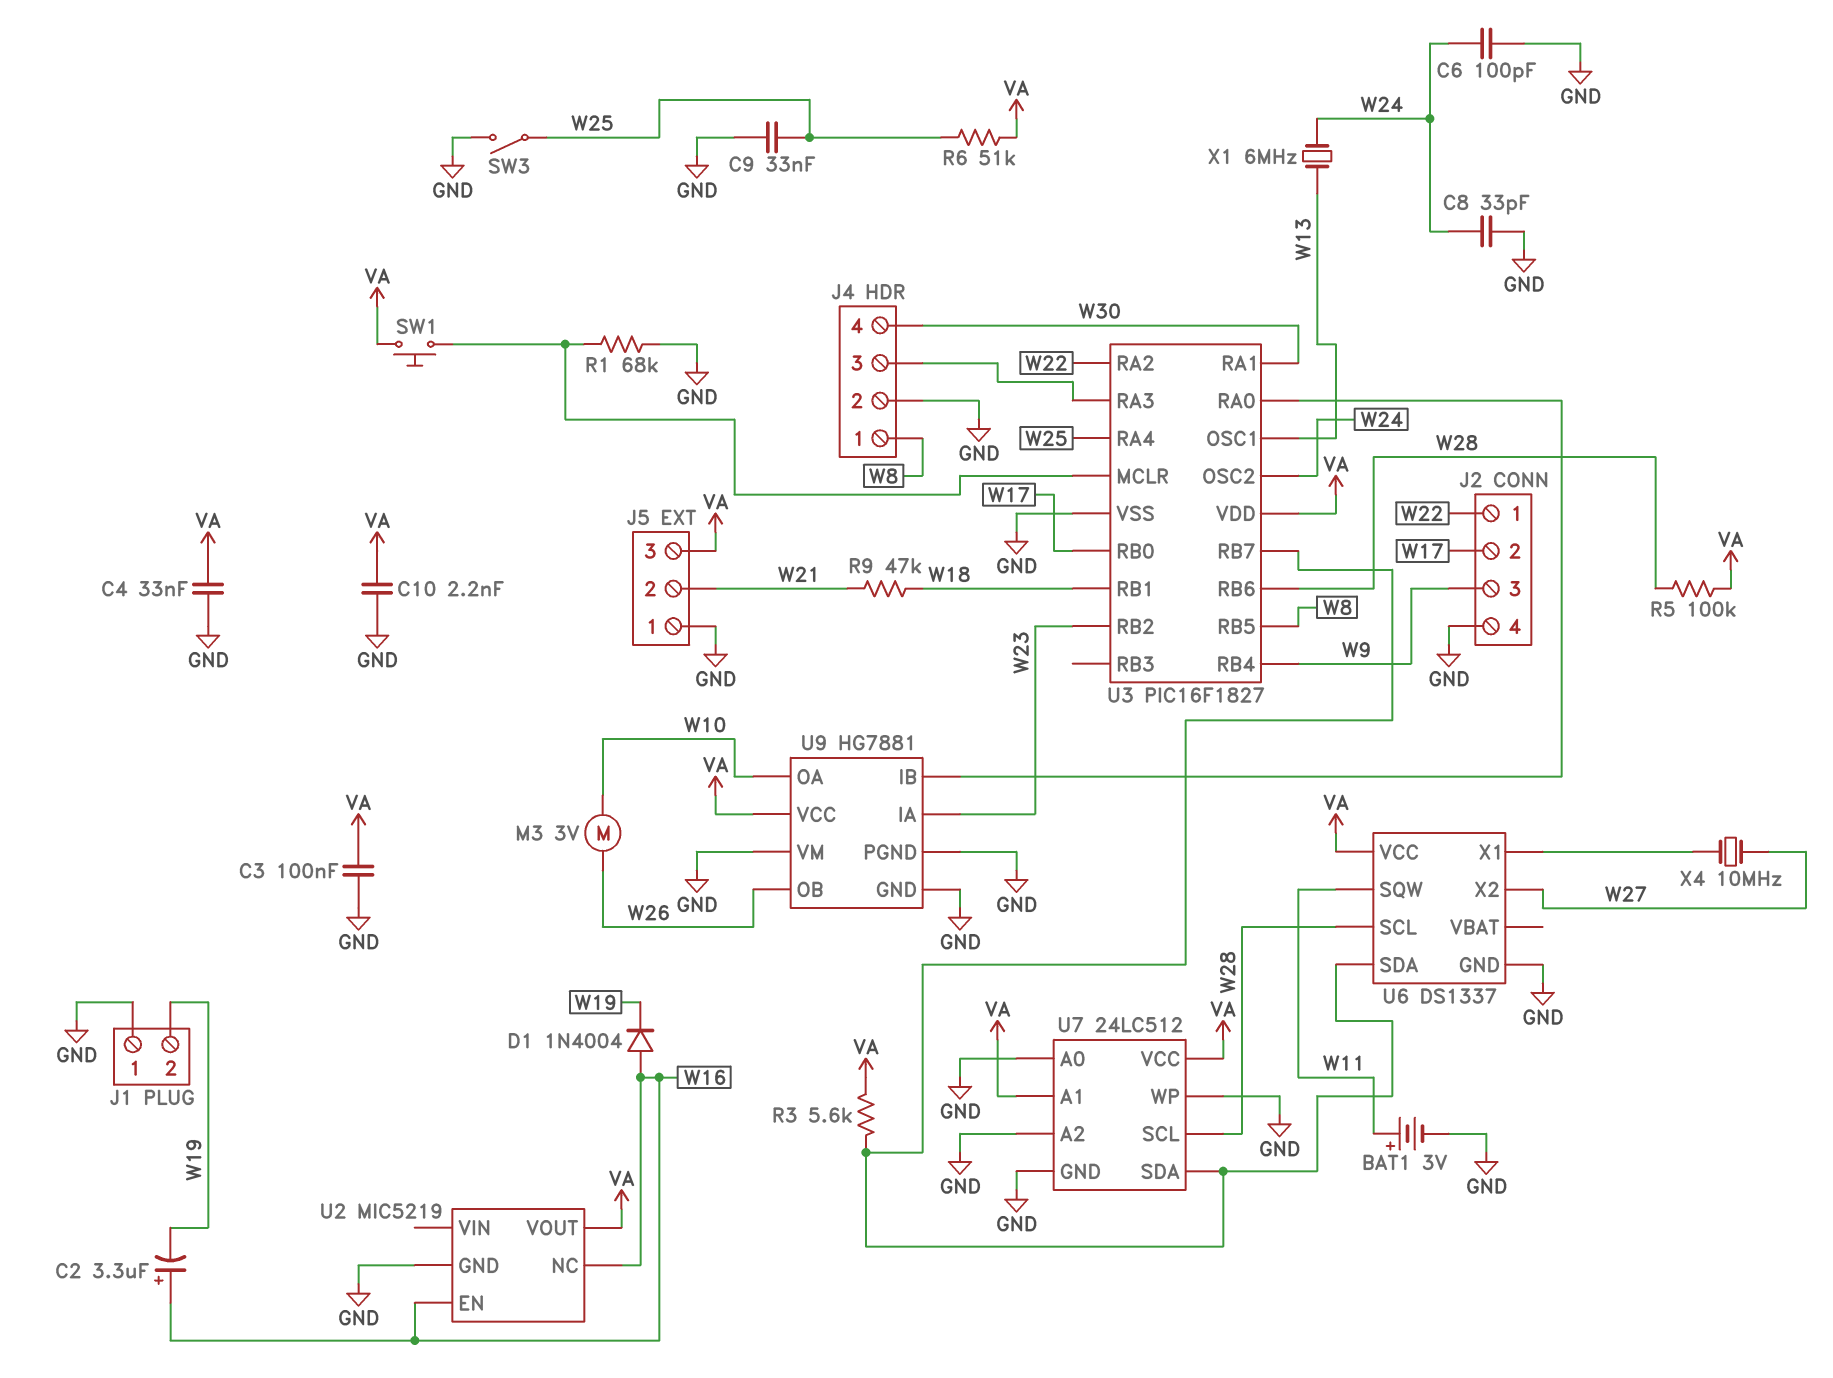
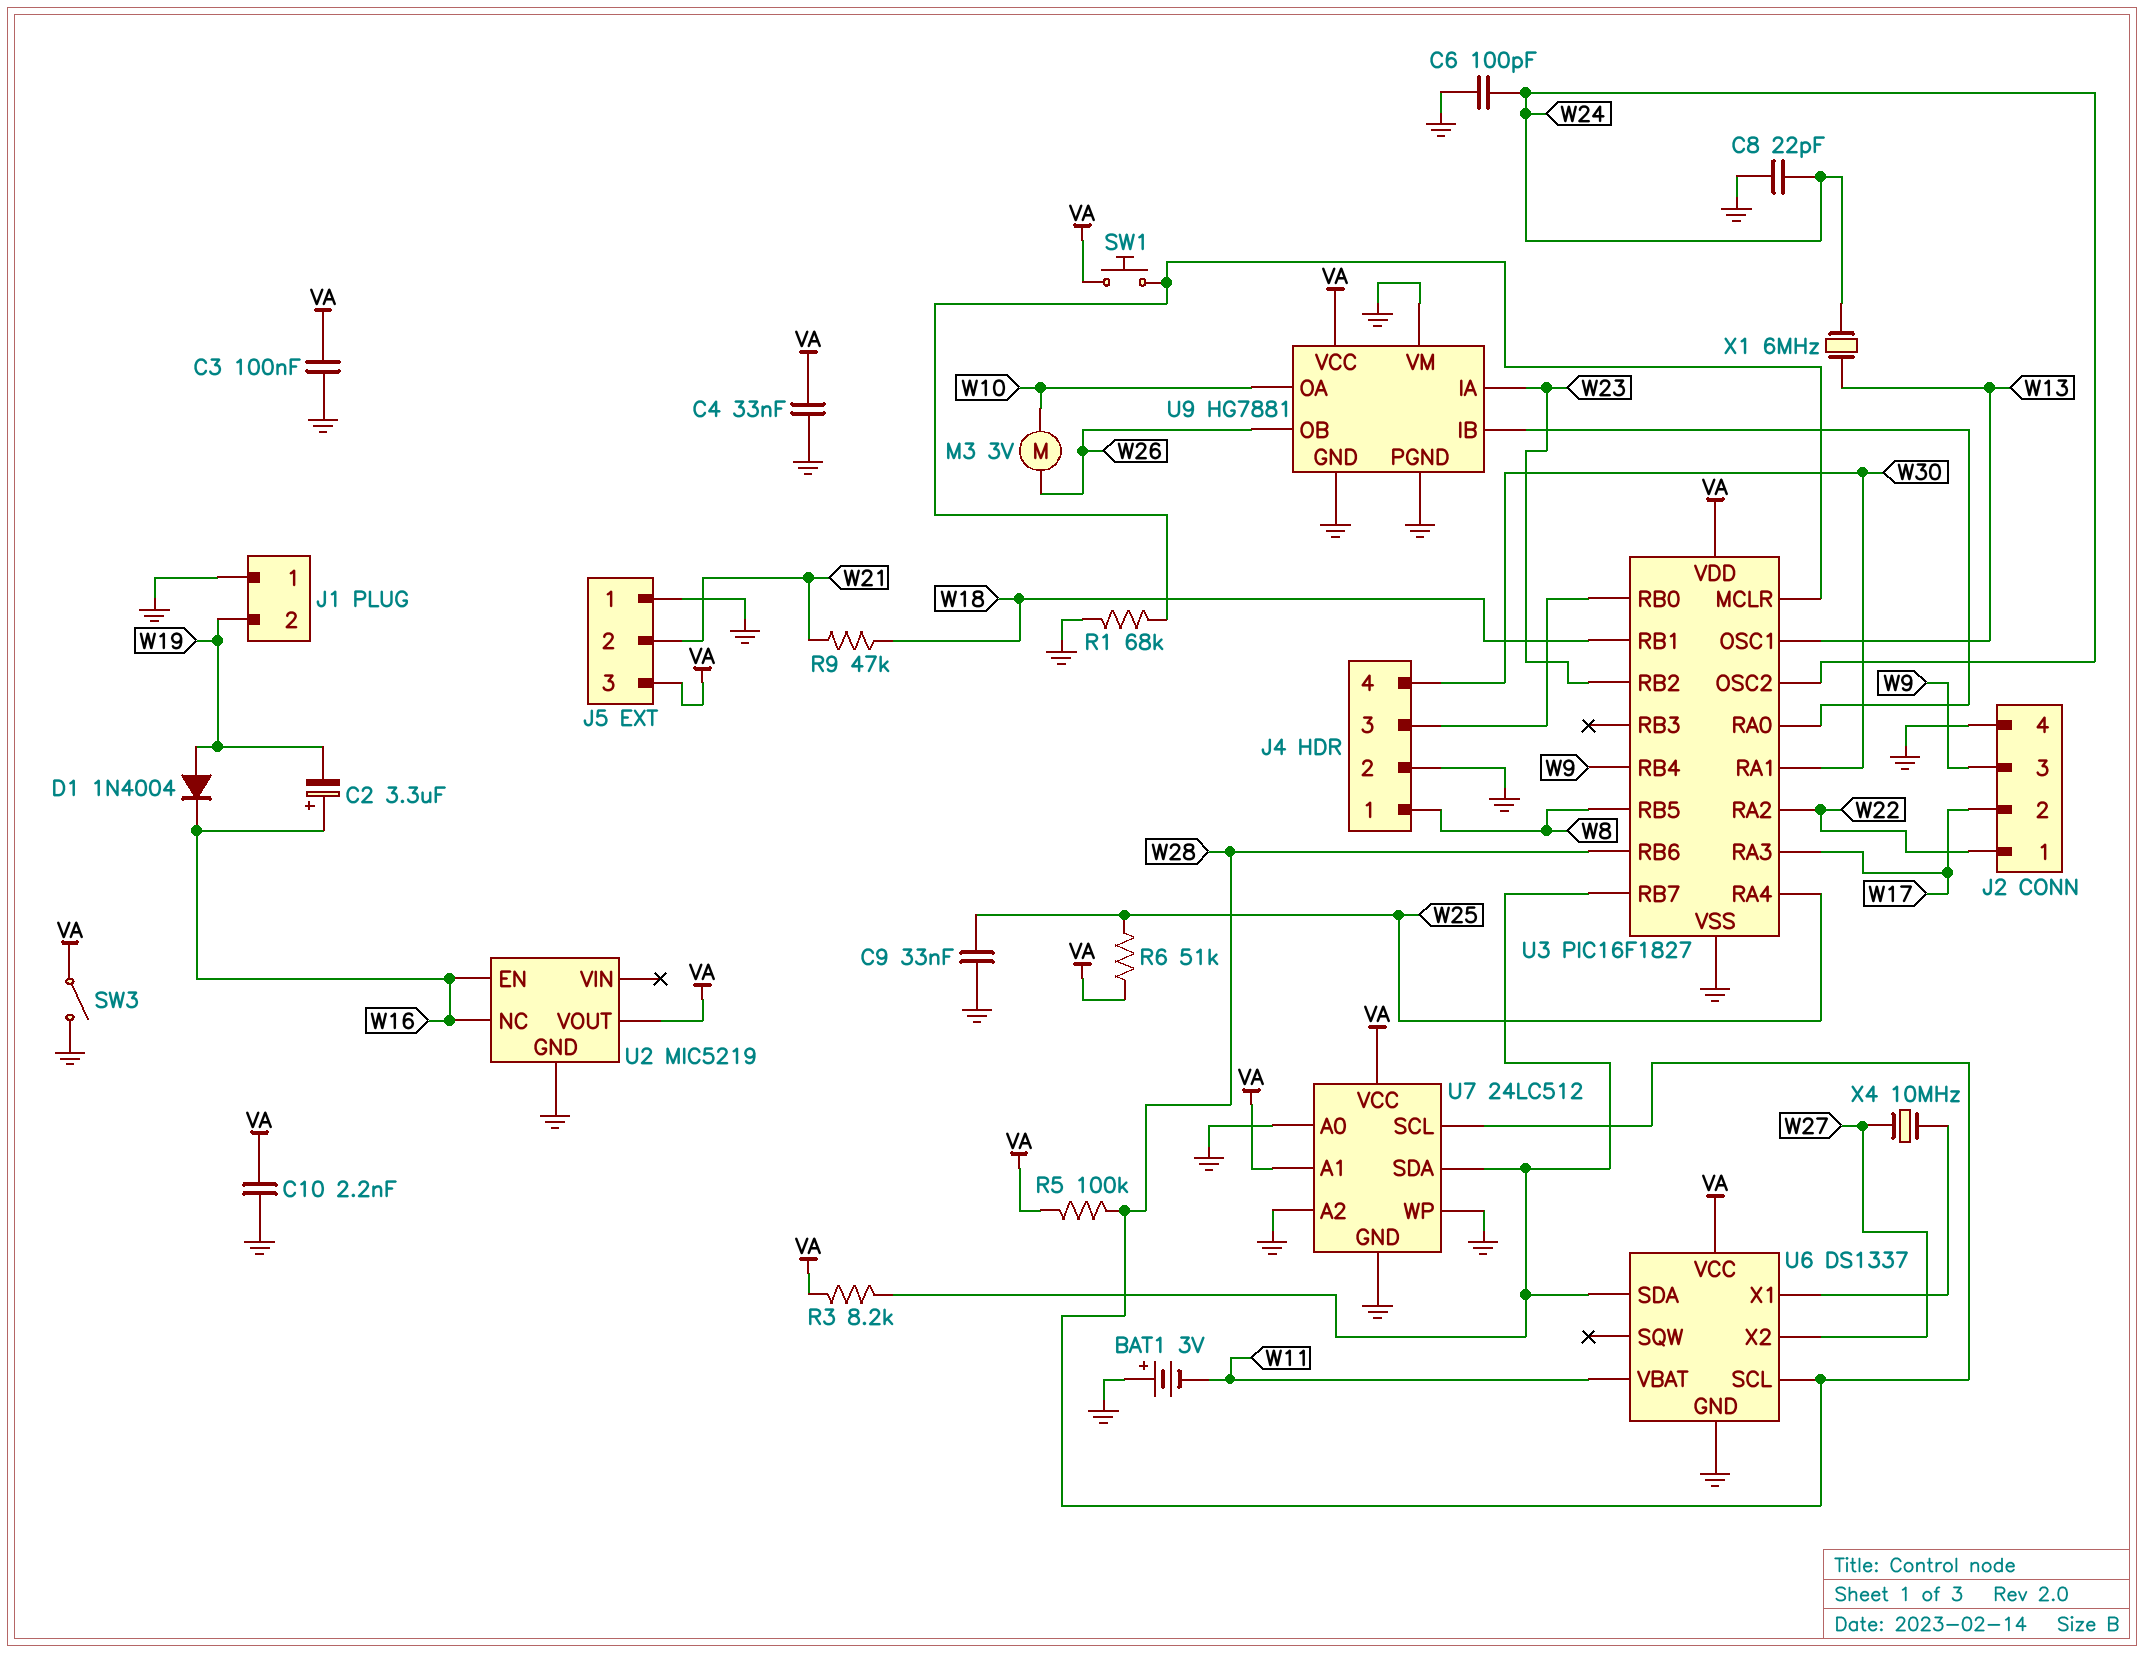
BAT1: 3V (plus W11, minus GND) -> 3V (plus GND, minus W11)
C8: 33pF (GND, W24) -> 22pF (GND, W24)
D1: diode 1N4004 (A W16, K W19) -> diode 1N4004 (A W19, K W16)
R3: 5.6k (U3/RB7, VA) -> 8.2k (U3/RB7, VA)
SW3: switch (GND, W25) -> switch (GND, VA)
U3 pin RA3: J4/3 -> W17
U3 pin RB0: W17 -> J4/3
U6 pin SQW: W11 -> none
U6 pin VBAT: none -> W11

